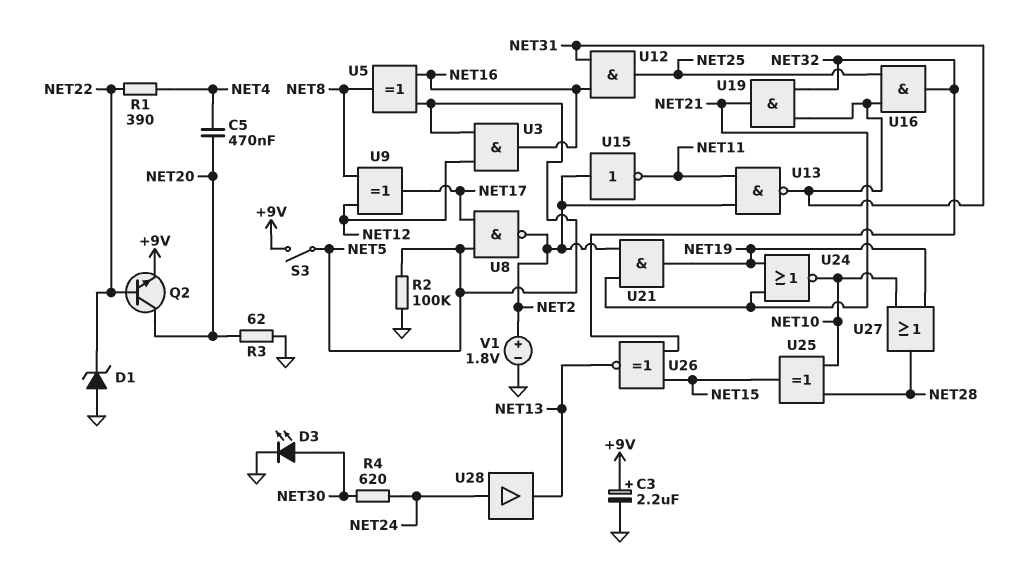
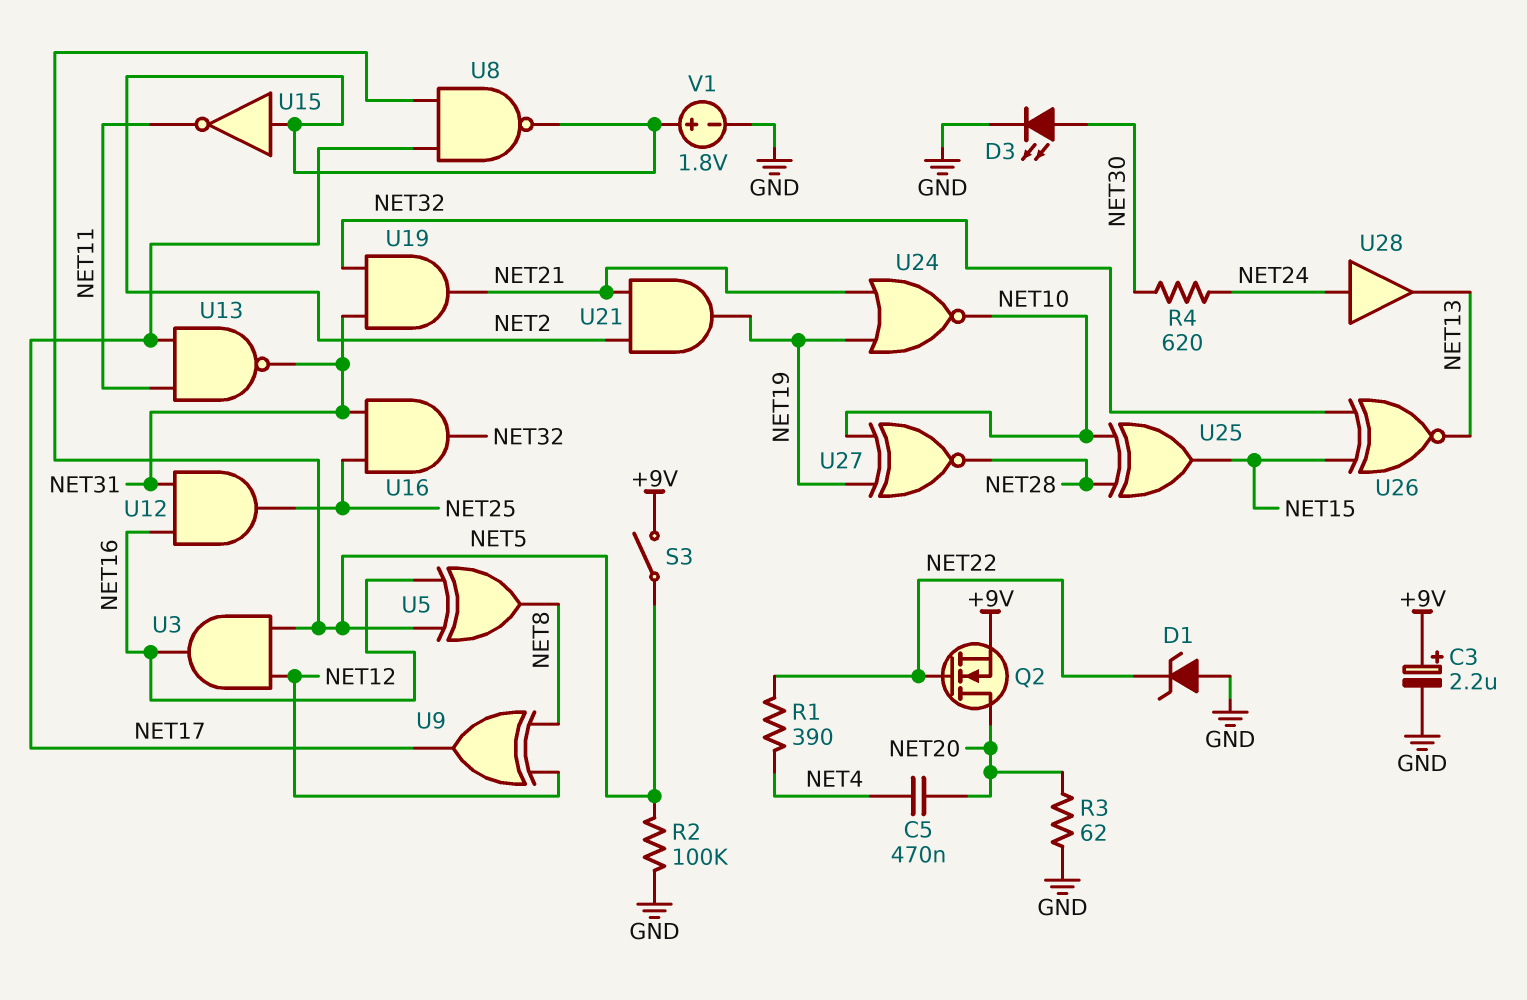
Q2: NPN (B NET22, C NET20, E +9V) -> NMOS (G NET22, D NET20, S +9V)
U13: NAND (in NET2, in NET11, out NET31) -> NAND (in NET11, in NET17, out NET31)
U27: OR (in NET10, in NET19, out NET28) -> XNOR (in NET10, in NET19, out NET28)

